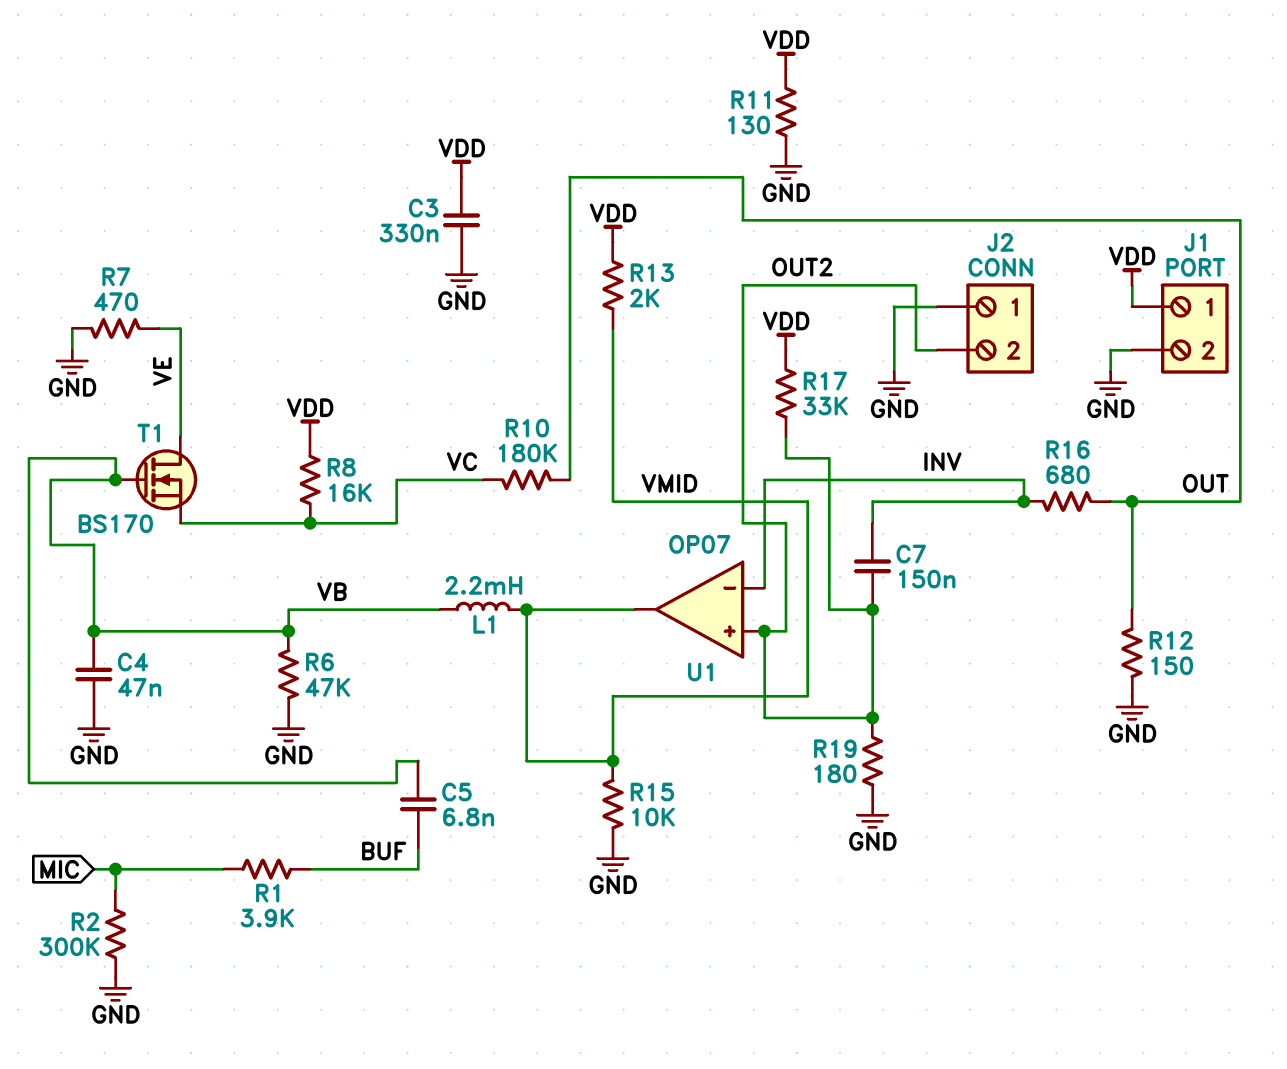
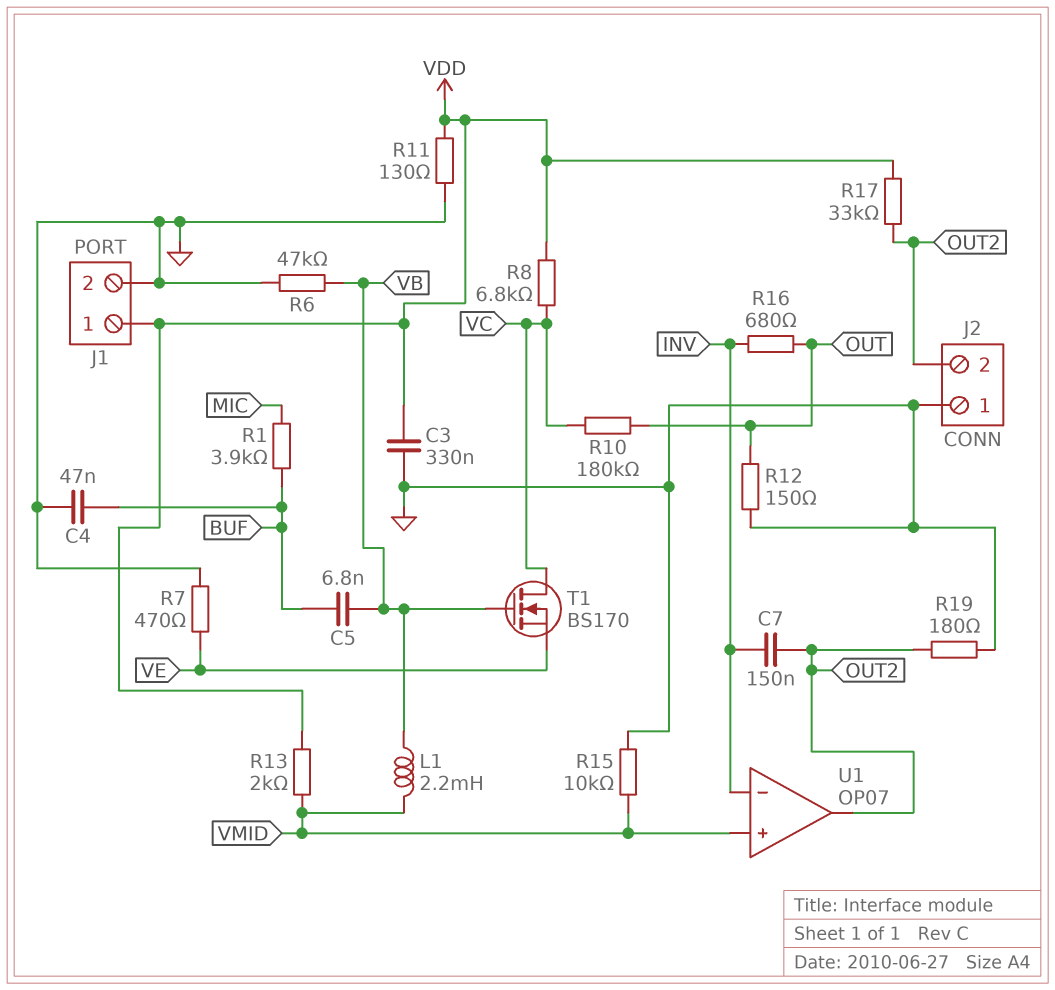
C4: 47nF (GND, VB) -> 47nF (BUF, GND)
R2: 300k (GND, MIC) -> none
R8: 16k (VC, VDD) -> 6.8k (VC, VDD)
T1: NMOS BS170 (G VB, D VE, S VC) -> NMOS BS170 (G VB, D VC, S VE)
U1 pin in+: OUT2 -> VMID
U1 pin out: VMID -> OUT2

